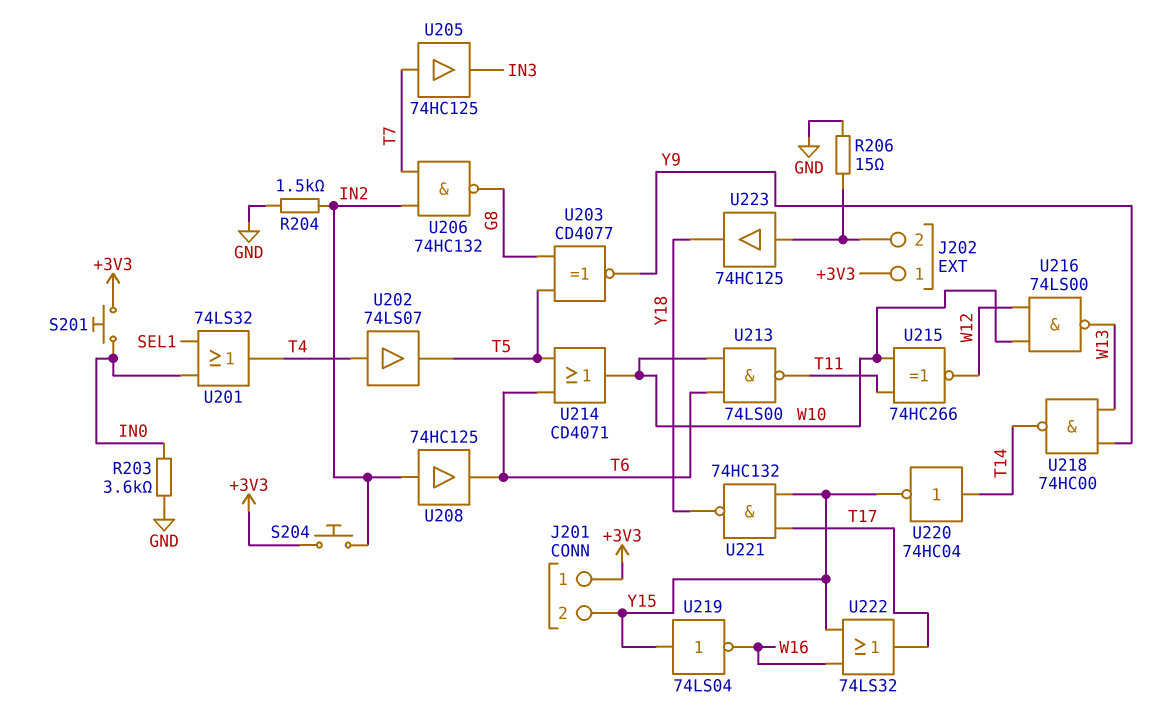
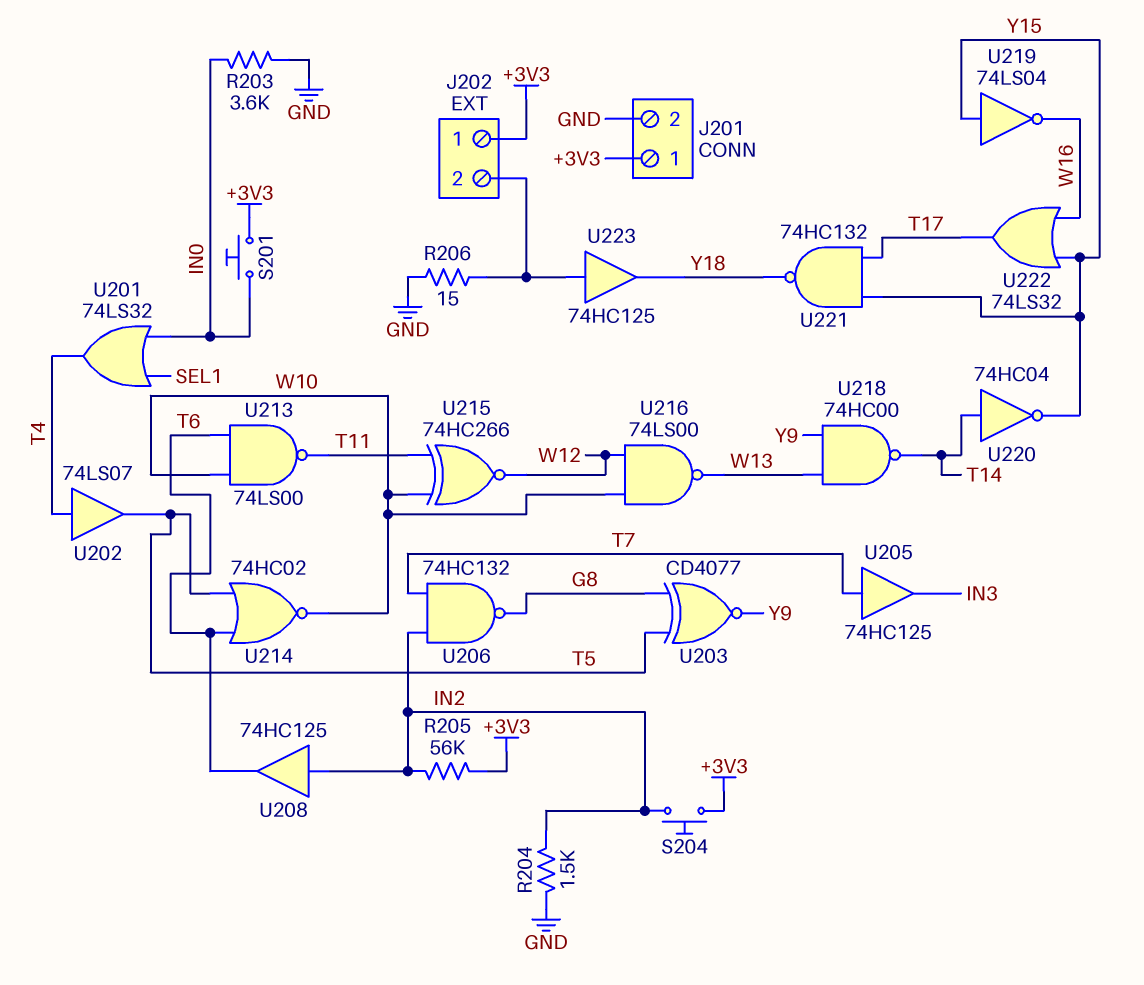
J201 pin 2: Y15 -> GND
R205: none -> 56k (+3V3, IN2)
U214: OR CD4071 (in T5, in T6, out W10) -> NOR 74HC02 (in T5, in T6, out W10)

